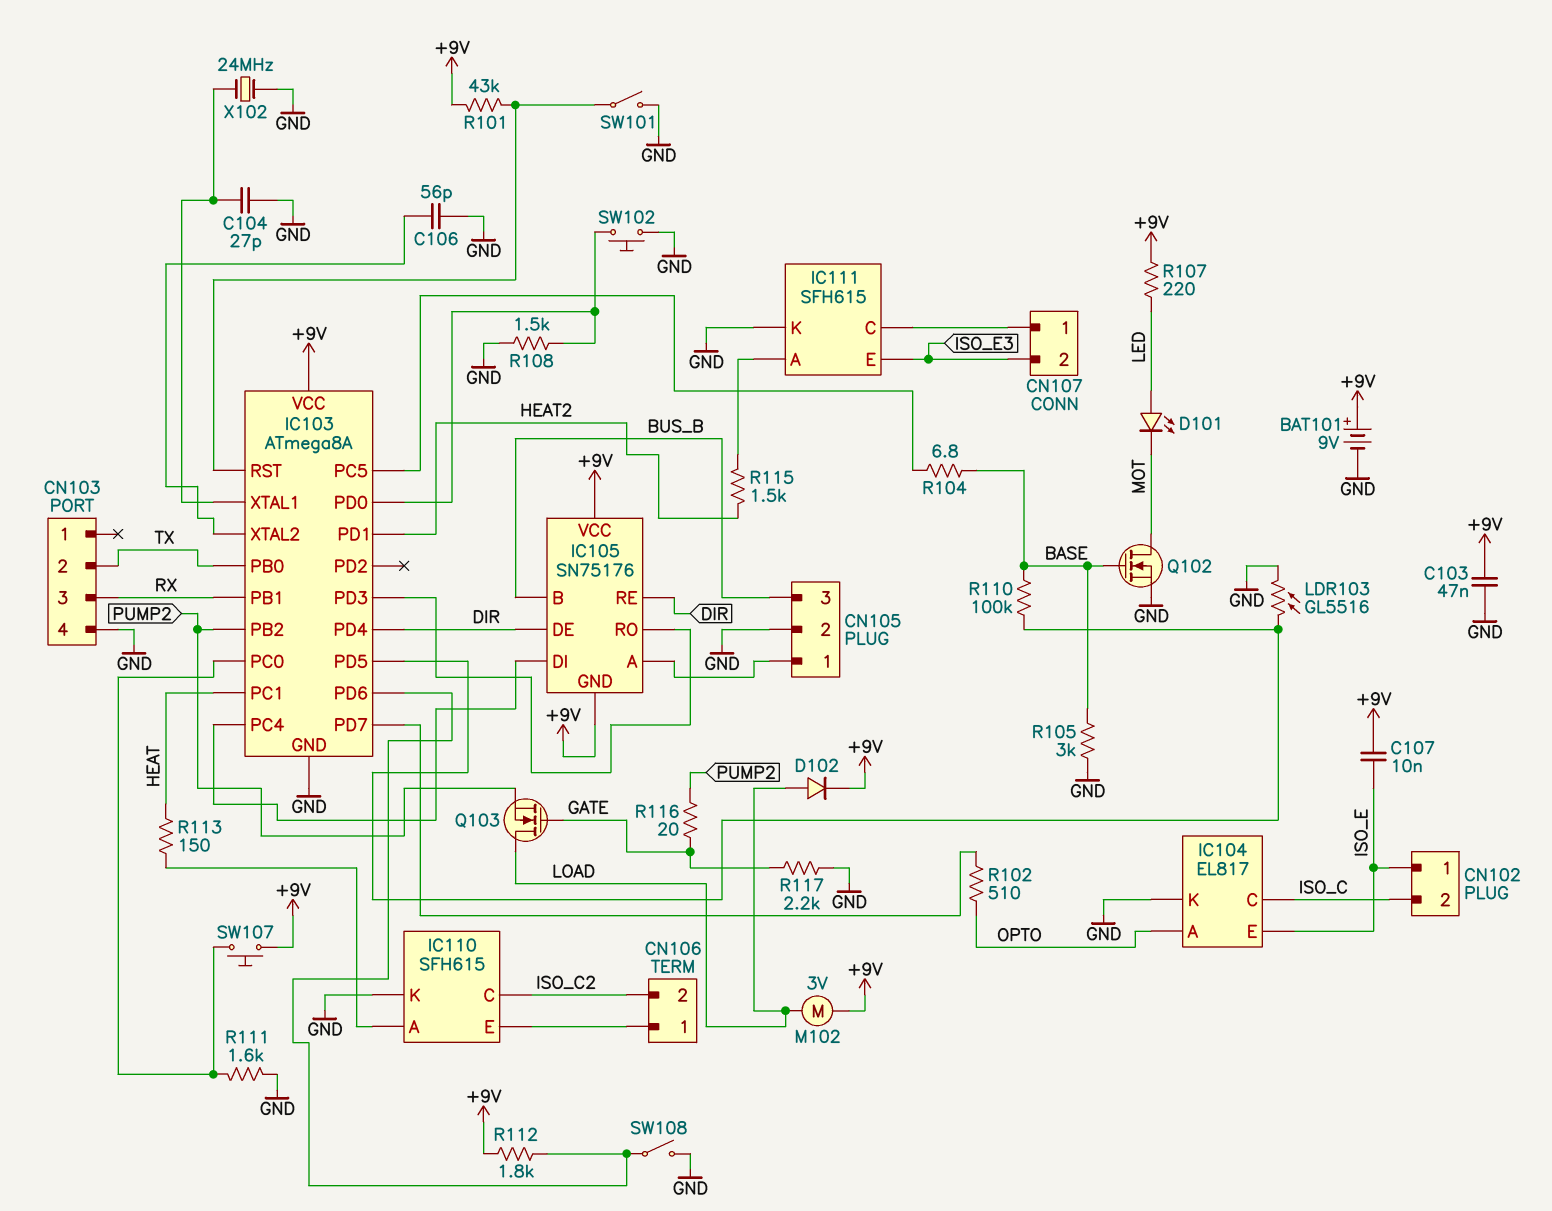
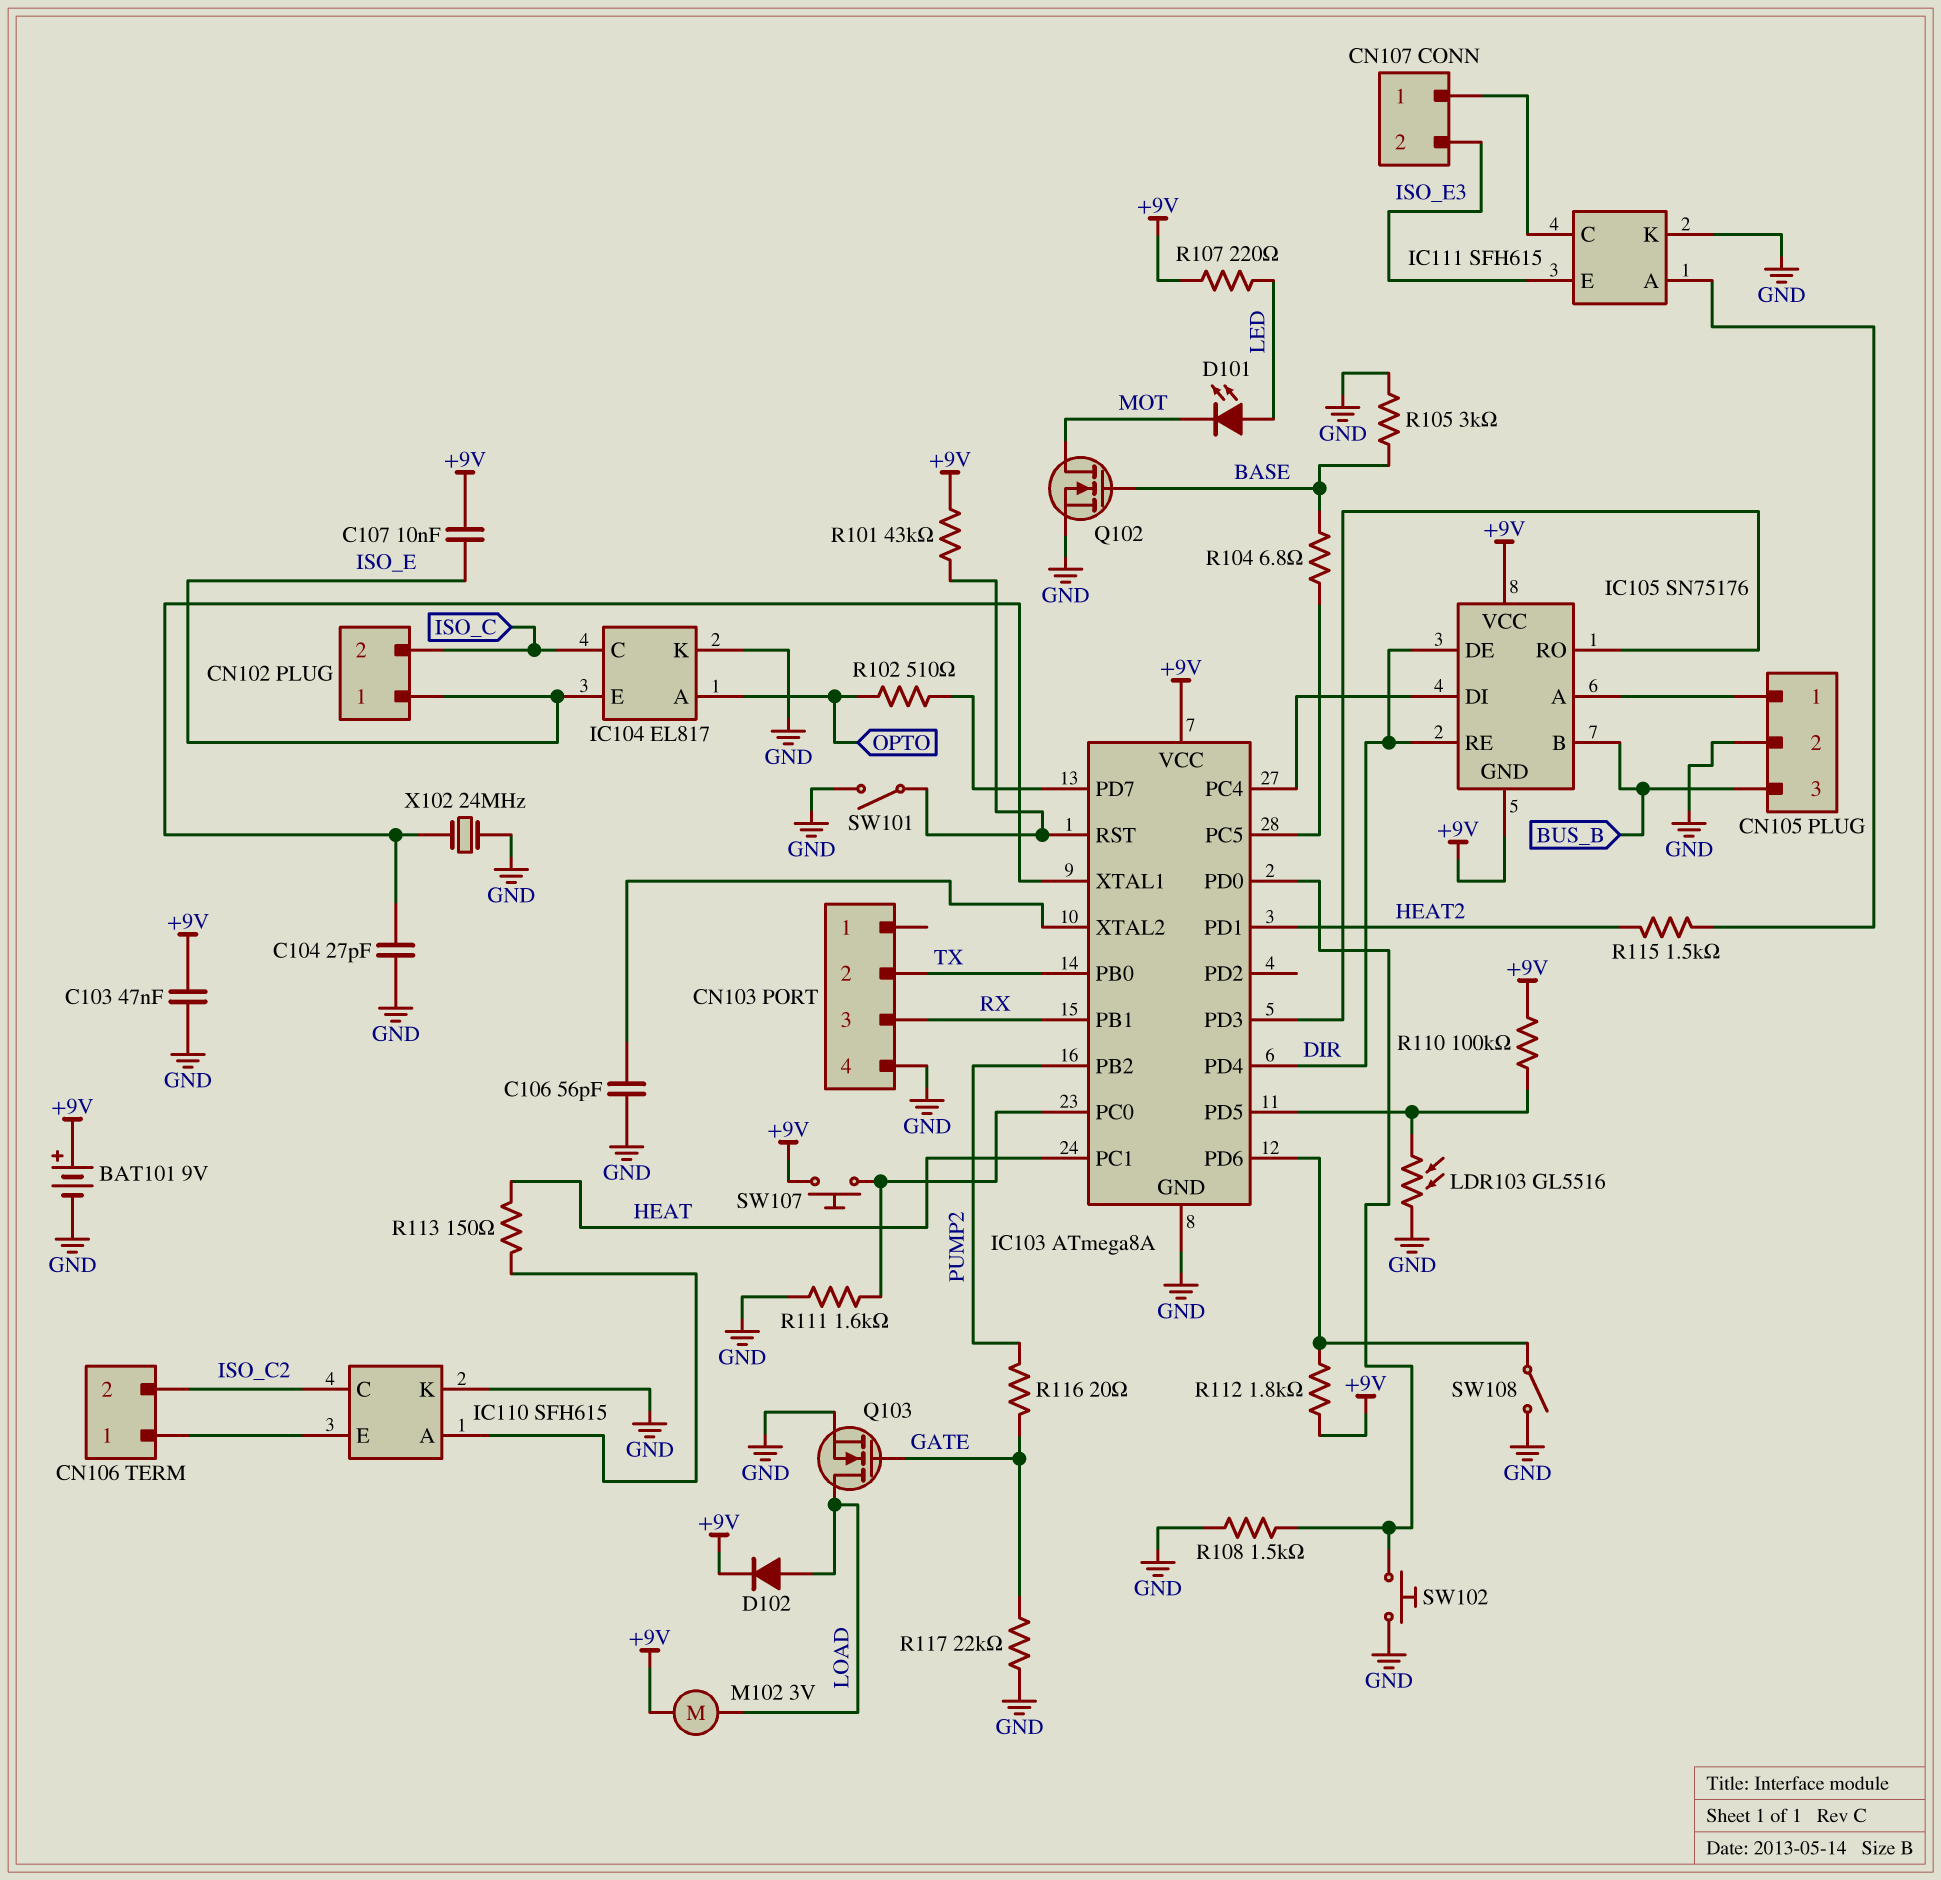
Q103: NMOS (G GATE, D LOAD, S PUMP2) -> NMOS (G GATE, D LOAD, S GND)
R110: 100k (BASE, IC103/PD5) -> 100k (+9V, IC103/PD5)
R117: 2.2k (GATE, GND) -> 22k (GATE, GND)

